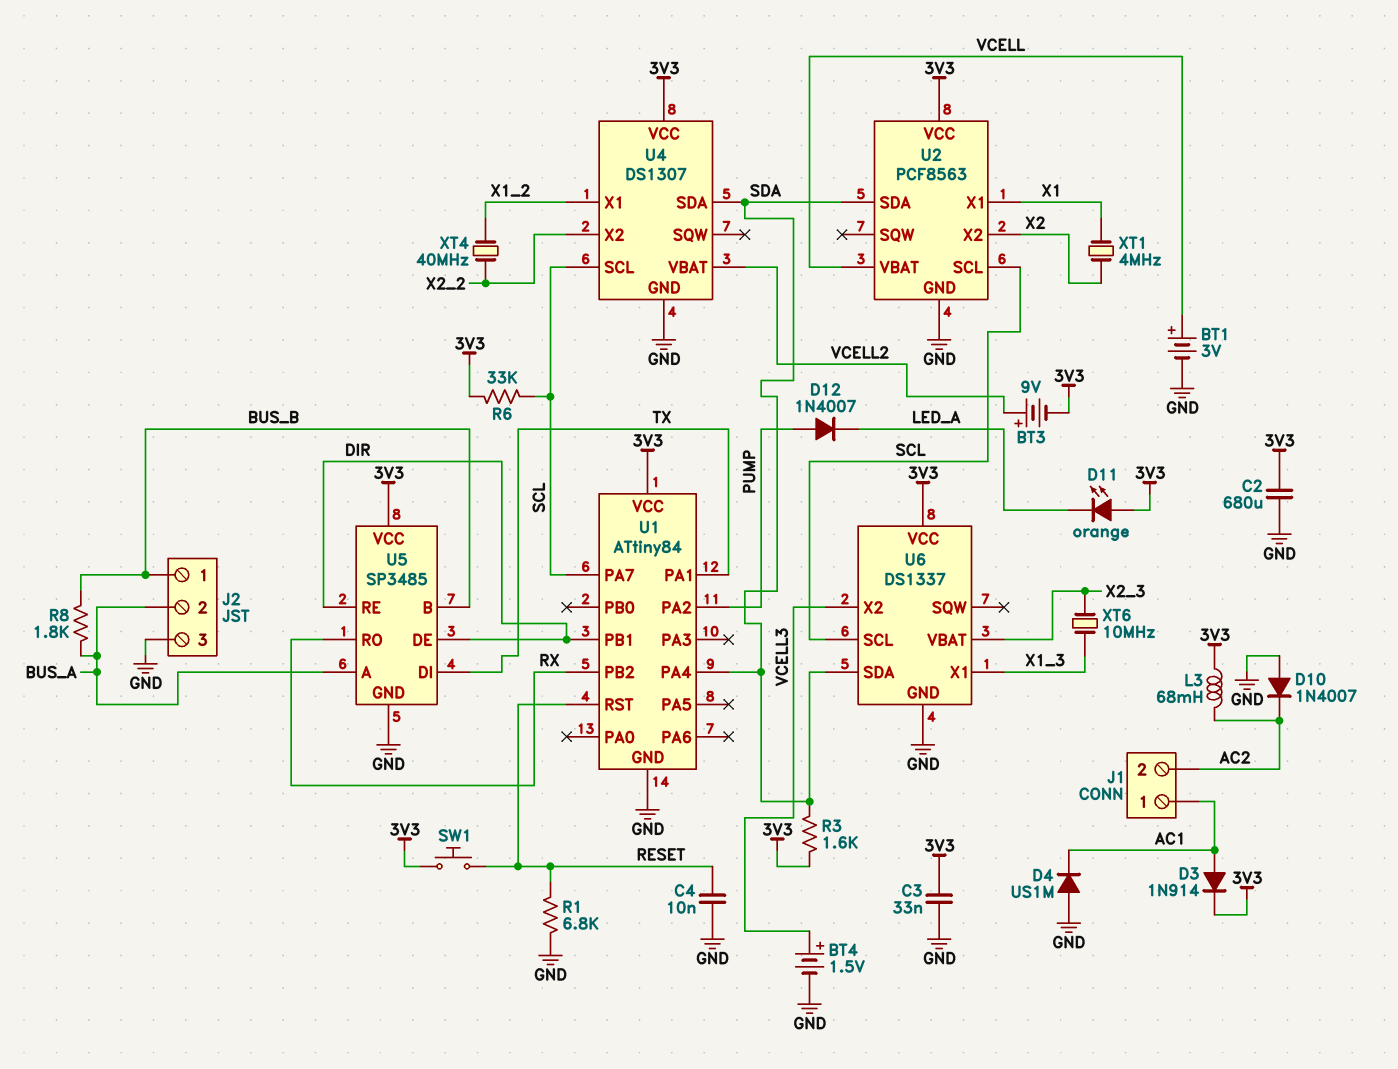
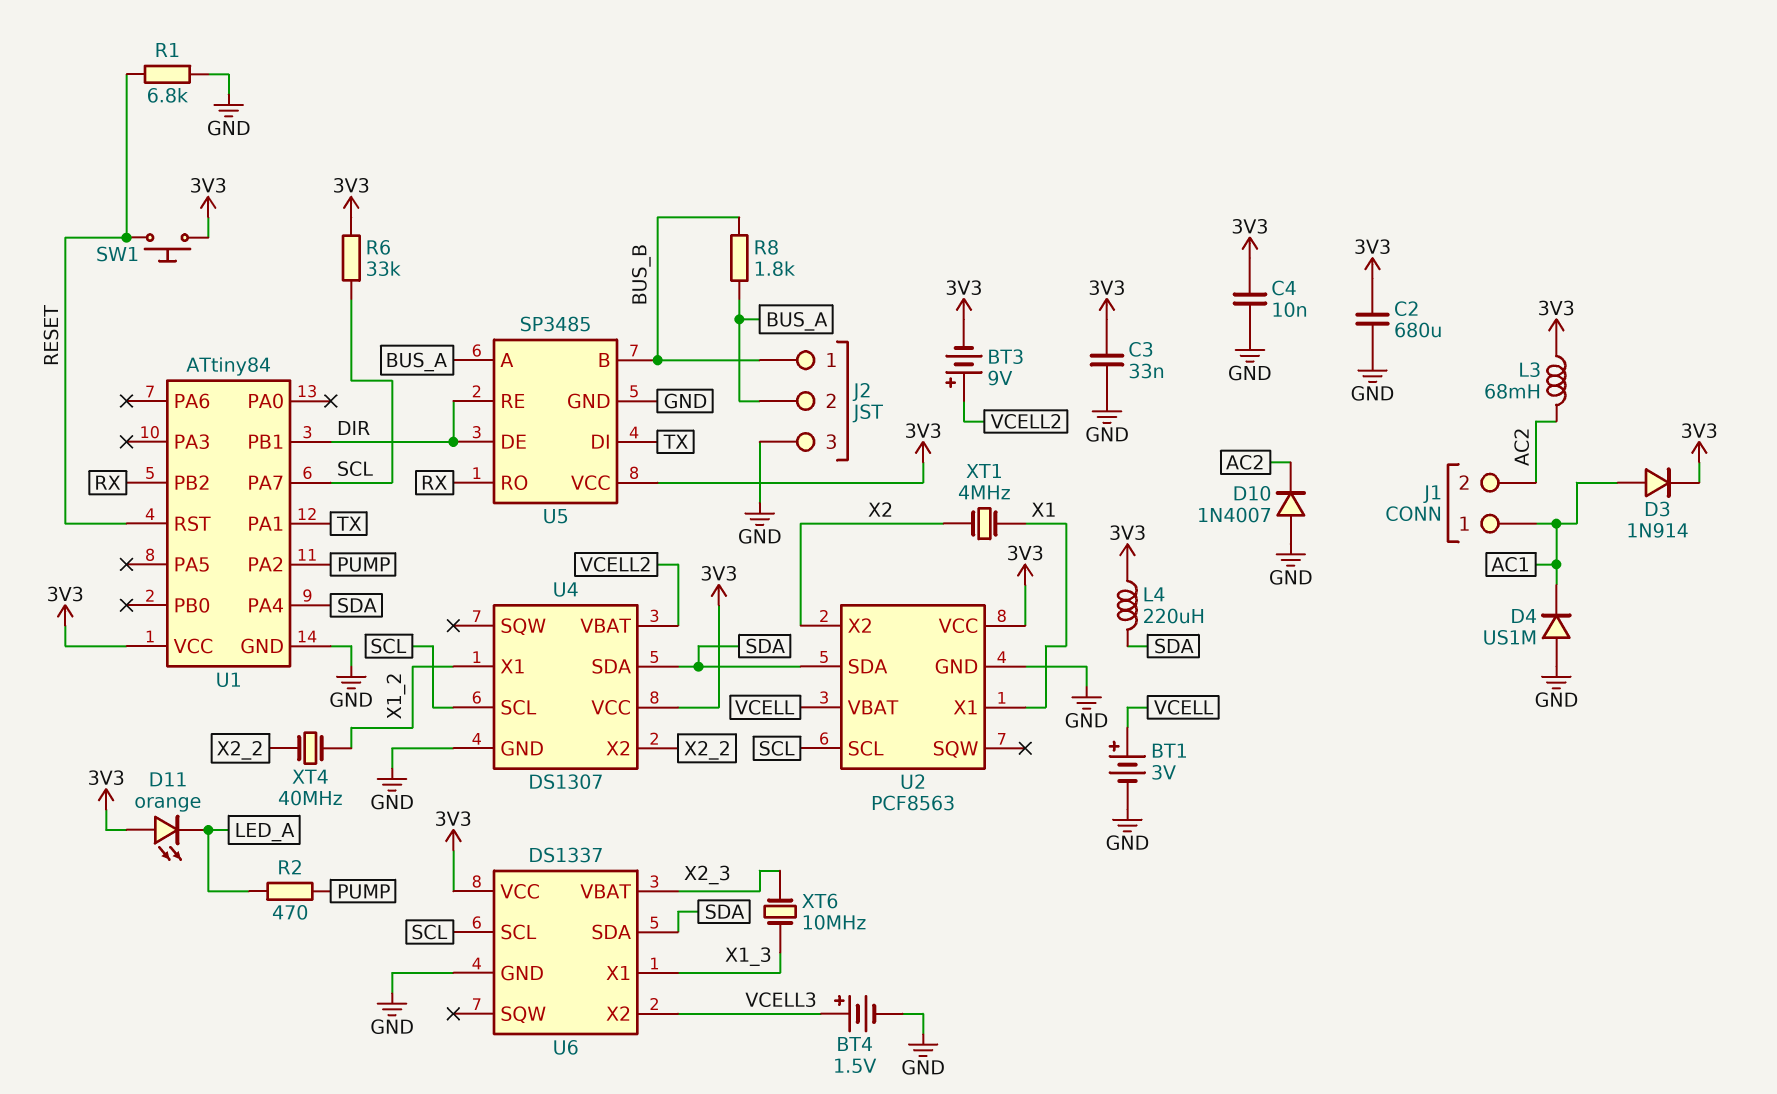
C4: 10nF (GND, RESET) -> 10nF (3V3, GND)
D12: diode 1N4007 (A PUMP, K LED_A) -> none
L4: none -> 220uH (3V3, SDA)
R2: none -> 470 (LED_A, PUMP)
R3: 1.6k (3V3, SDA) -> none

